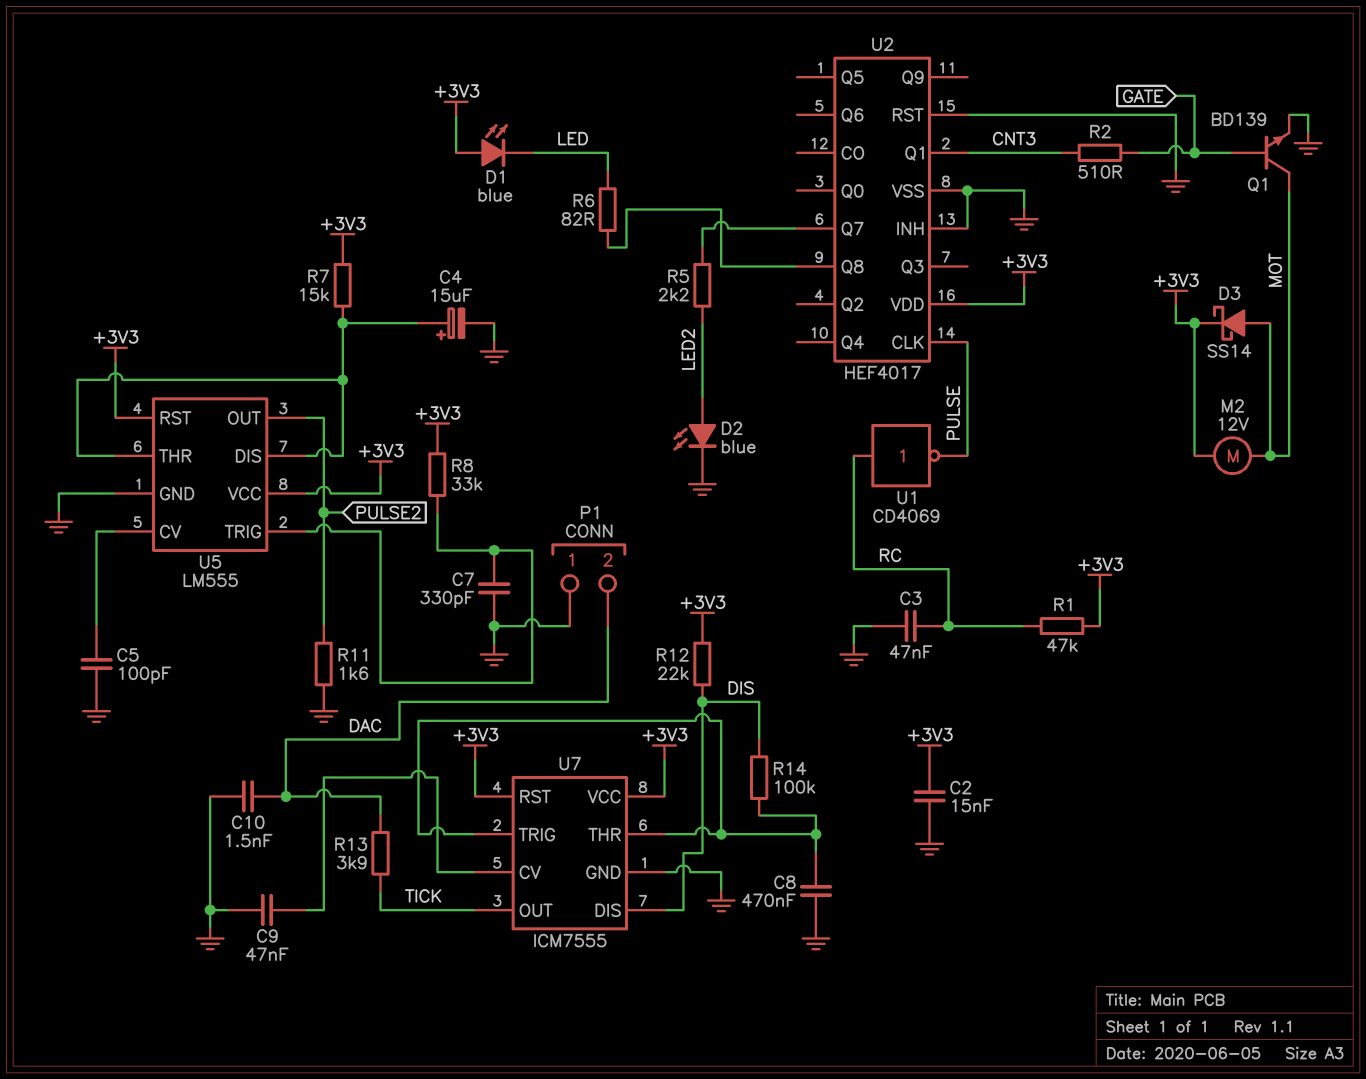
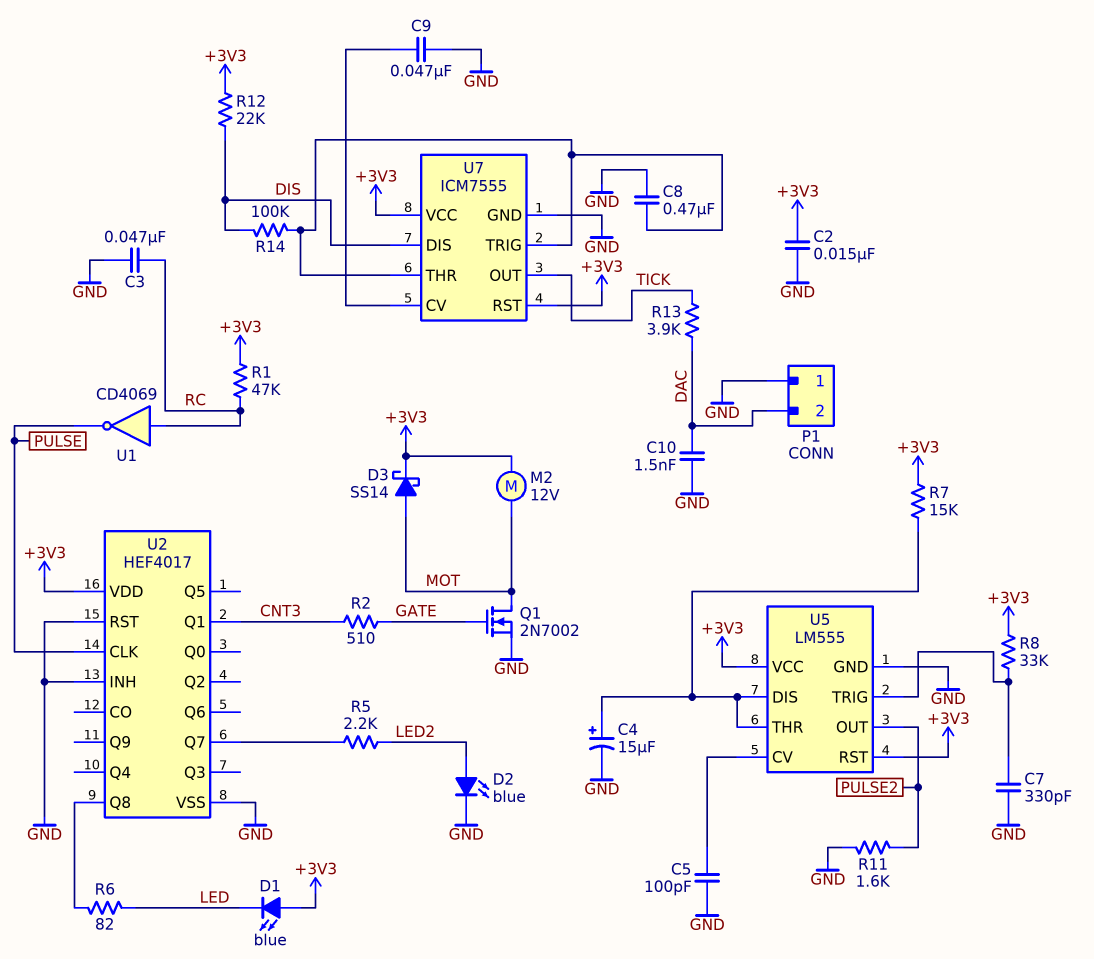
Q1: NPN BD139 (B GATE, C MOT, E GND) -> NMOS 2N7002 (G GATE, D MOT, S GND)

